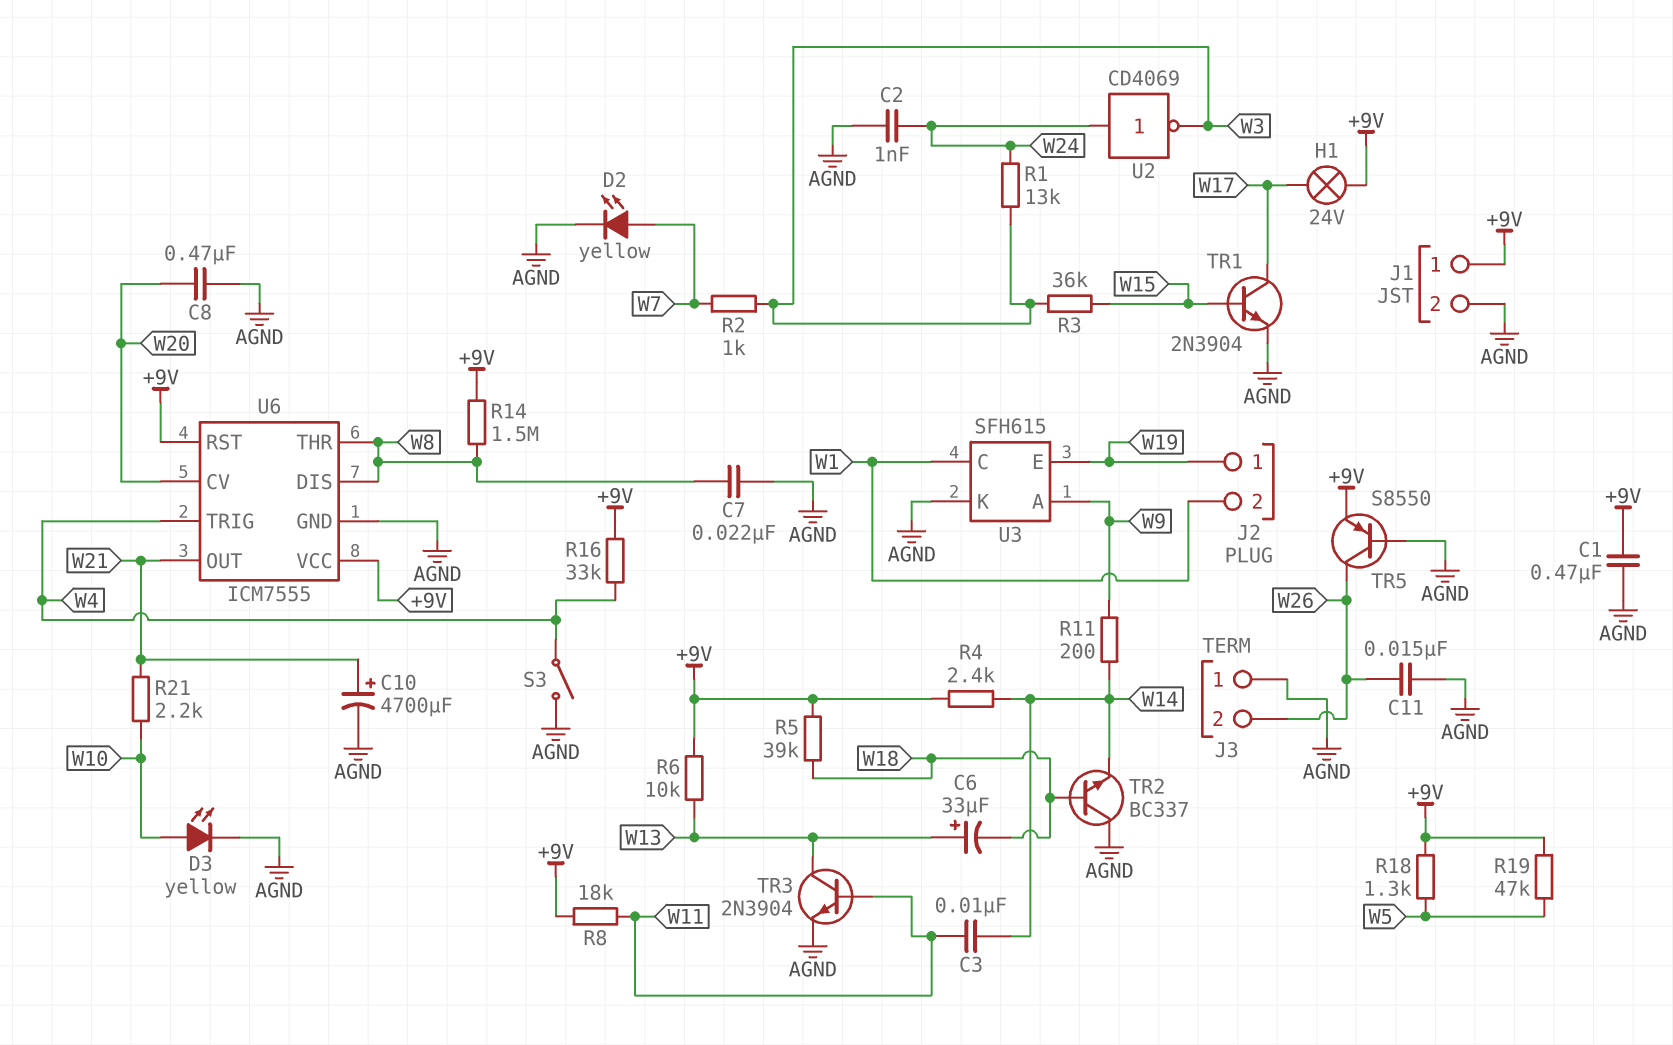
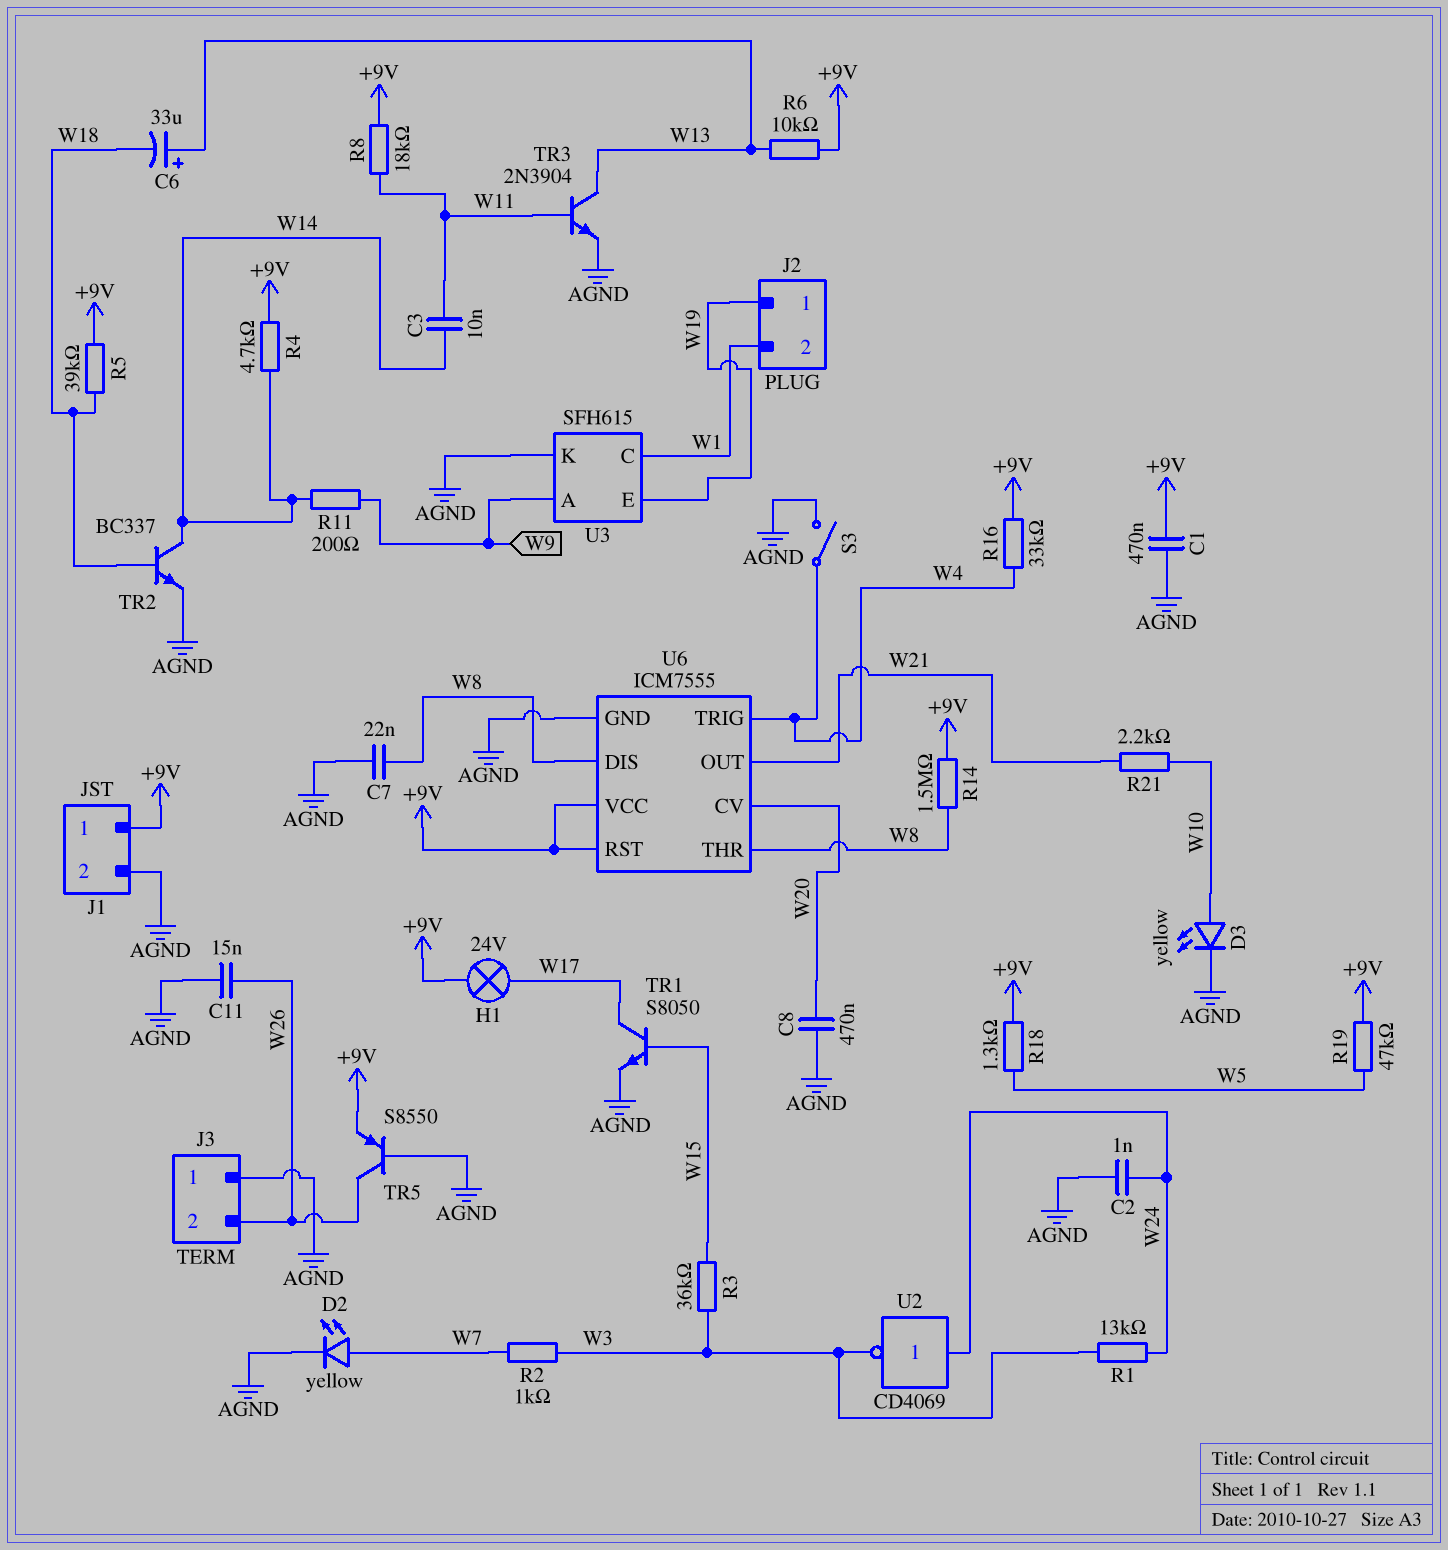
C10: 4700uF (plus W21, minus AGND) -> none
R4: 2.4k (+9V, W14) -> 4.7k (+9V, W14)
TR1: NPN 2N3904 (B W15, C W17, E AGND) -> NPN S8050 (B W15, C W17, E AGND)
TR2: NPN BC337 (B W18, C AGND, E W14) -> NPN BC337 (B W18, C W14, E AGND)

